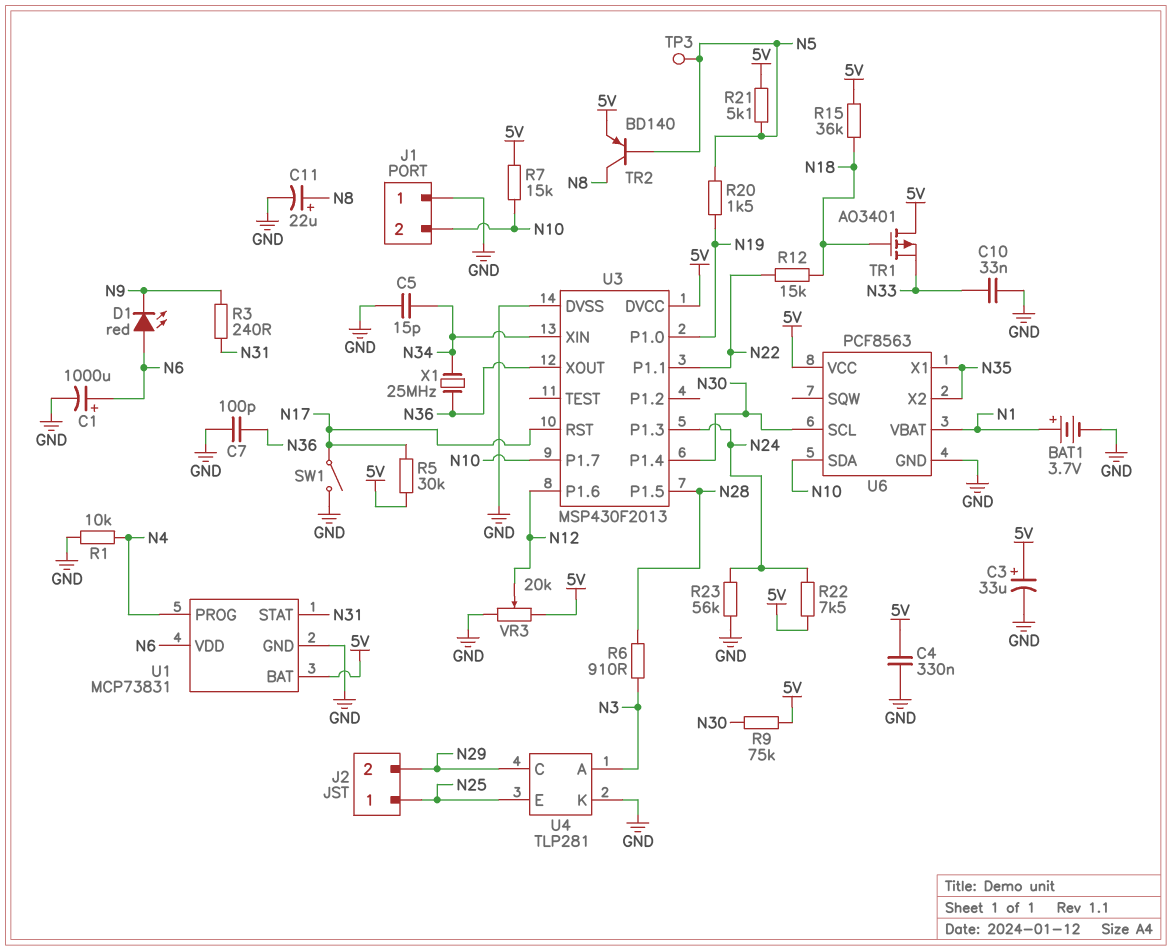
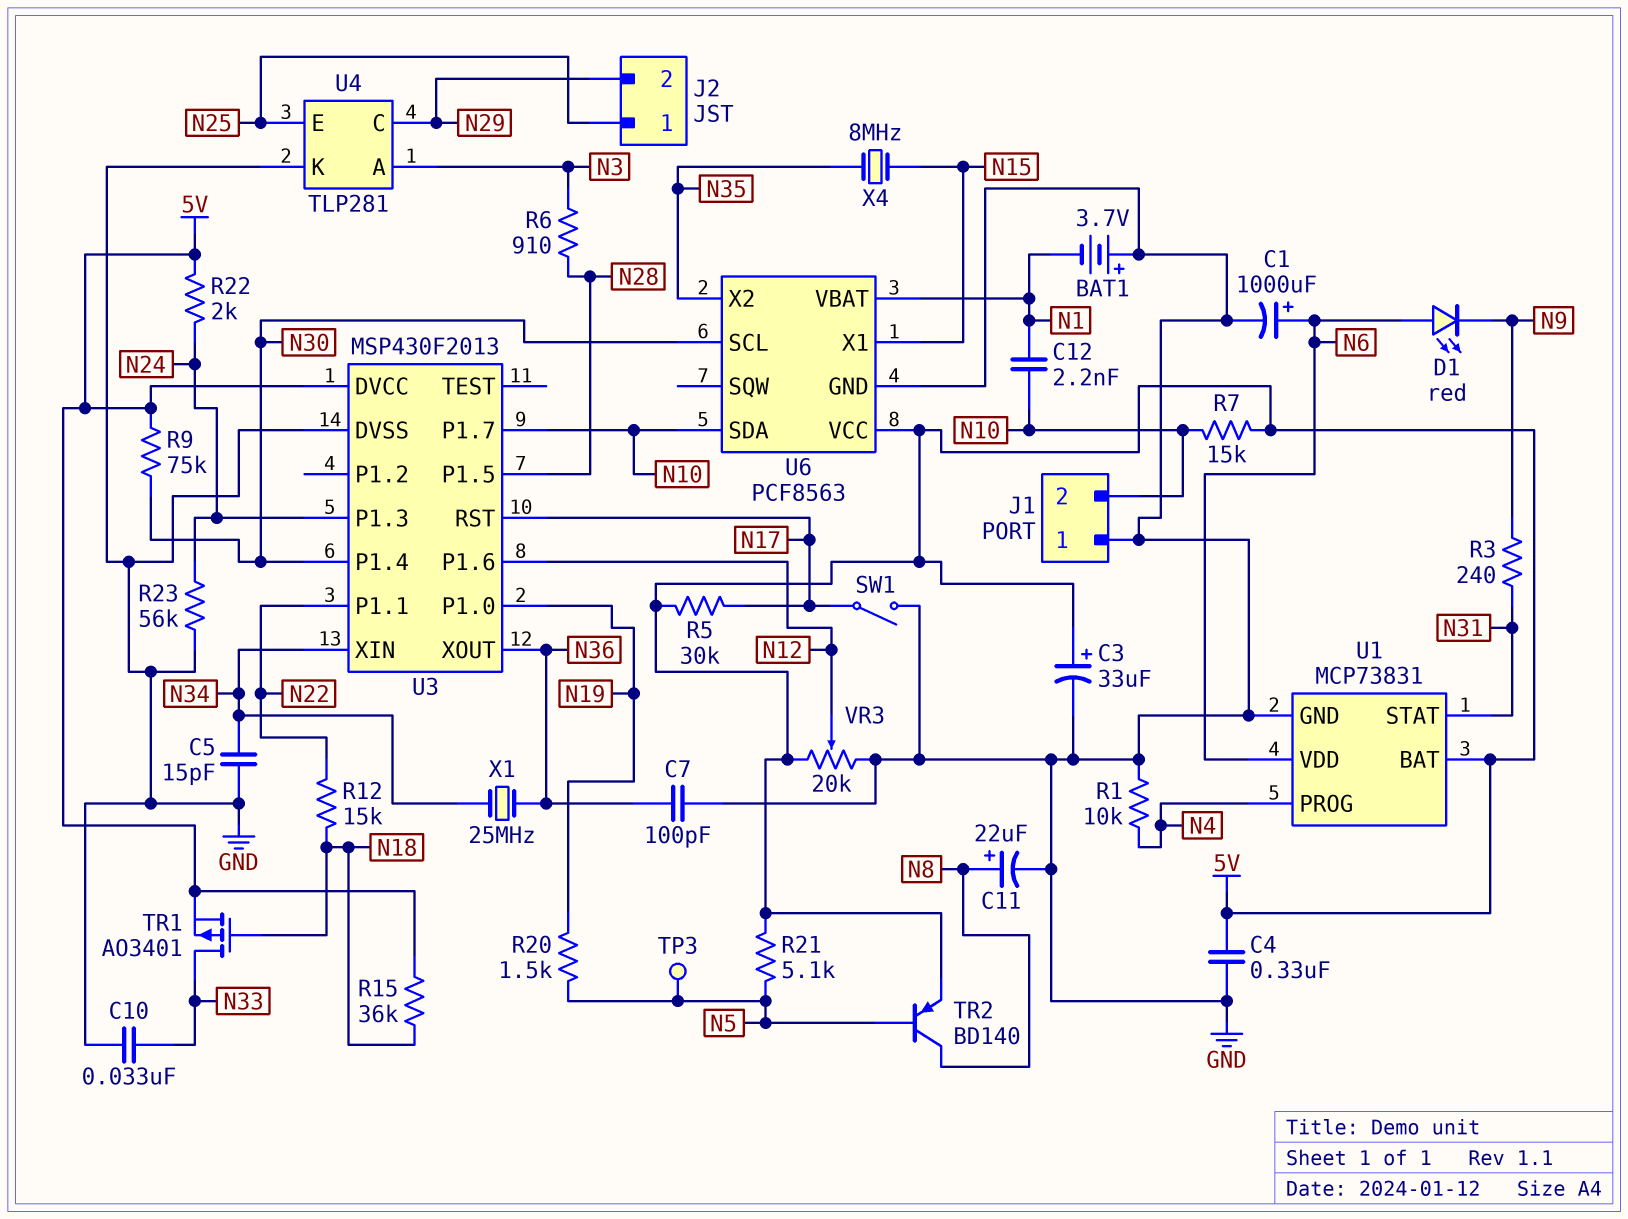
BAT1: 3.7V (plus N1, minus GND) -> 3.7V (plus GND, minus N1)
C12: none -> 2.2nF (N1, N10)
R22: 7.5k (5V, N24) -> 2k (5V, N24)
TR1: PMOS AO3401 (G N18, D 5V, S N33) -> PMOS AO3401 (G N18, D N33, S 5V)
U6 pin X1: N35 -> N15
X4: none -> 8MHz (N15, N35)

